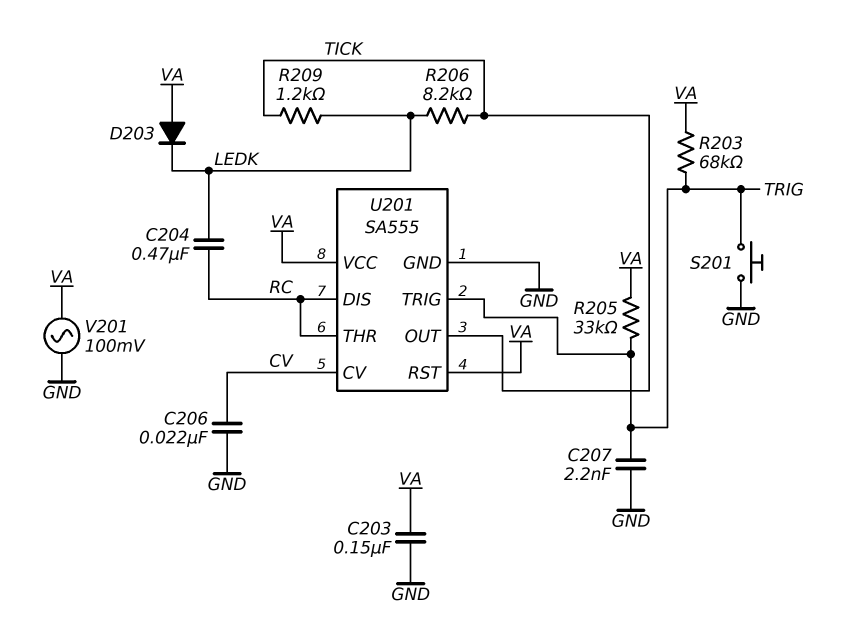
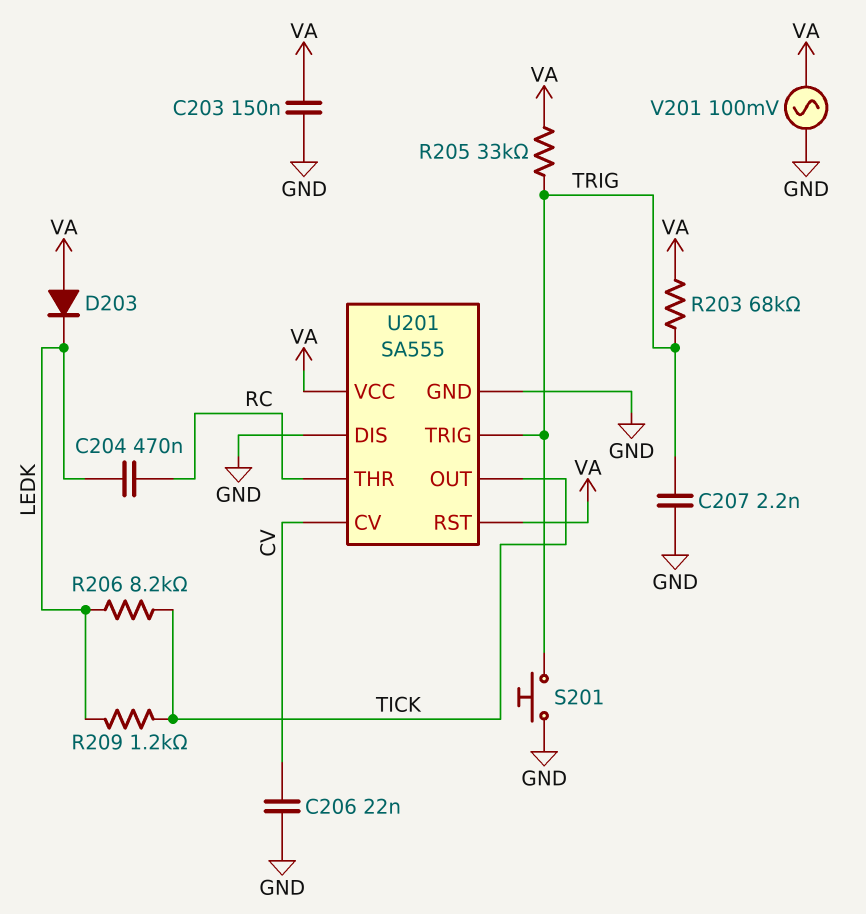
U201 pin DIS: RC -> GND

